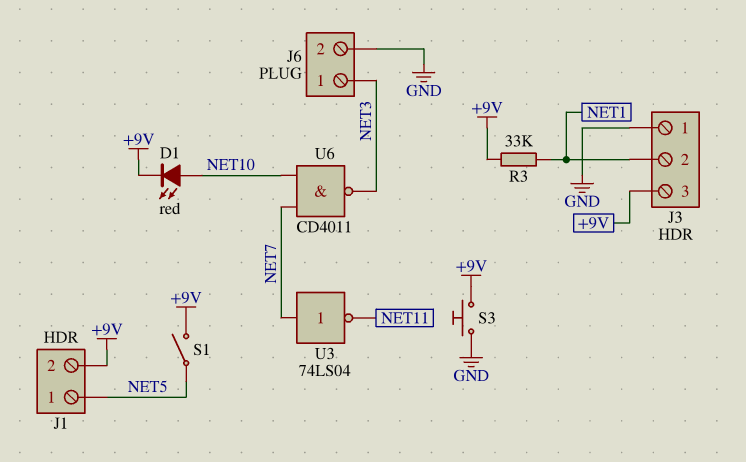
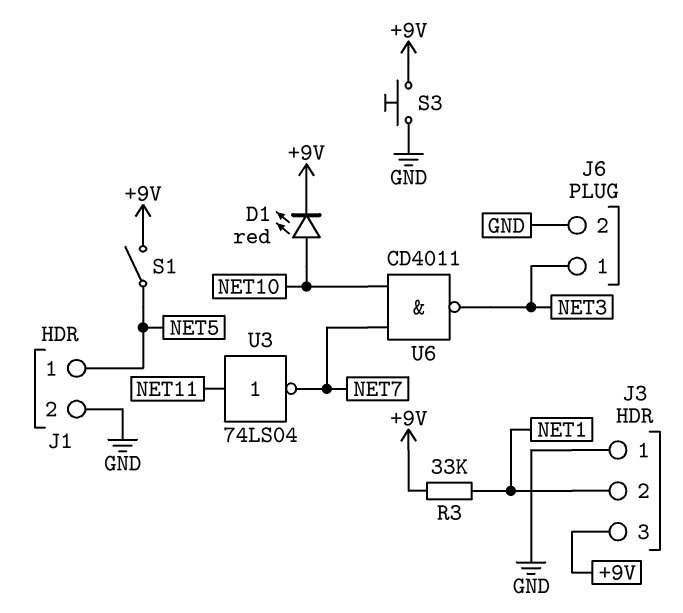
J1 pin 2: +9V -> GND
U3: NOT 74LS04 (in NET7, out NET11) -> NOT 74LS04 (in NET11, out NET7)

